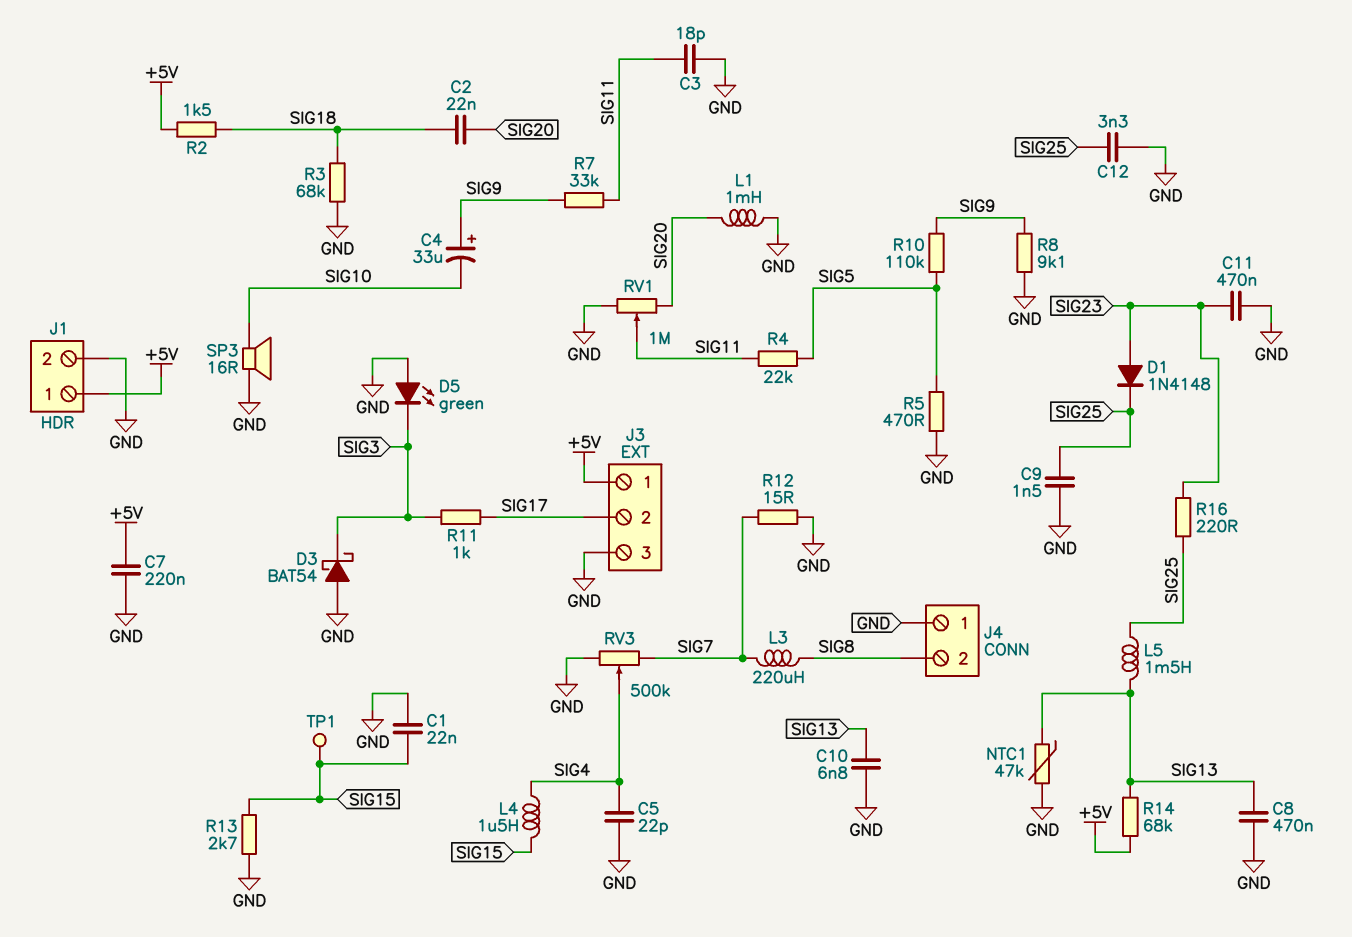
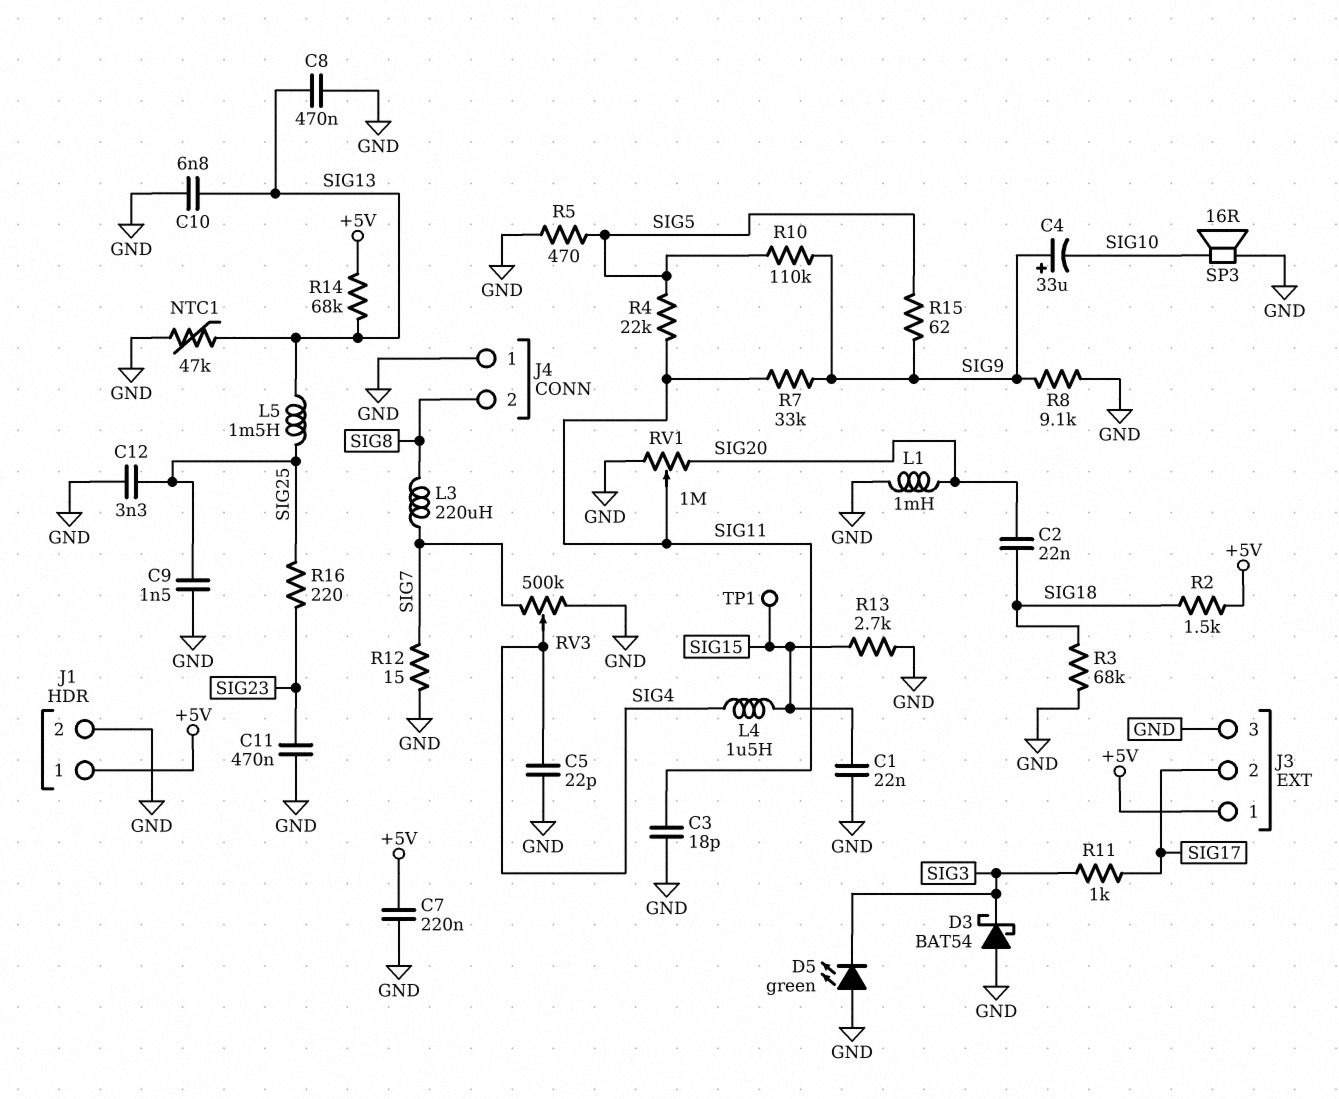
D1: diode 1N4148 (A SIG23, K SIG25) -> none
R15: none -> 62 (SIG5, SIG9)

